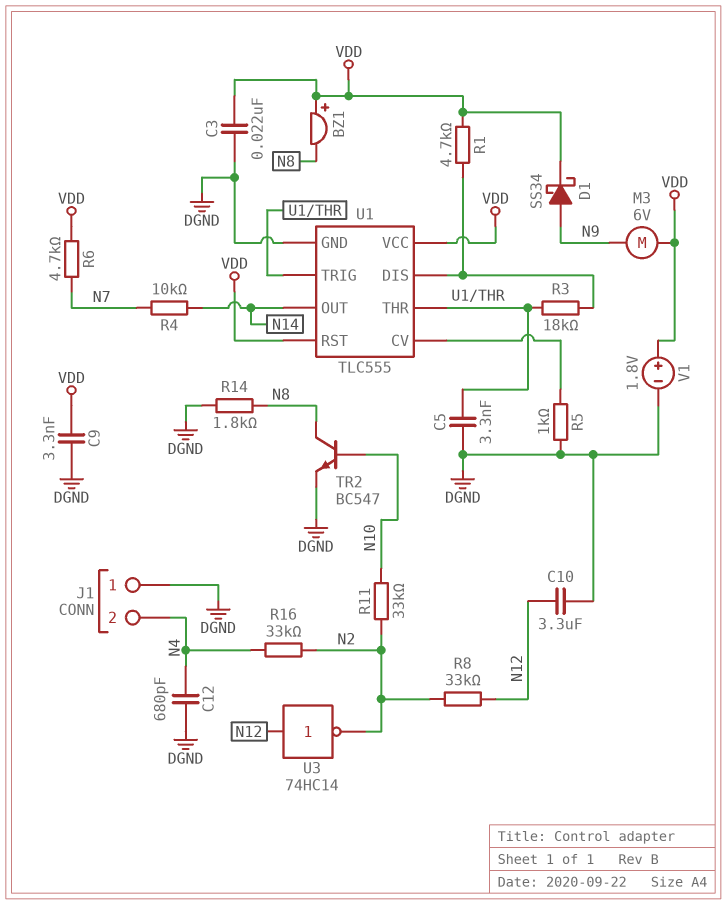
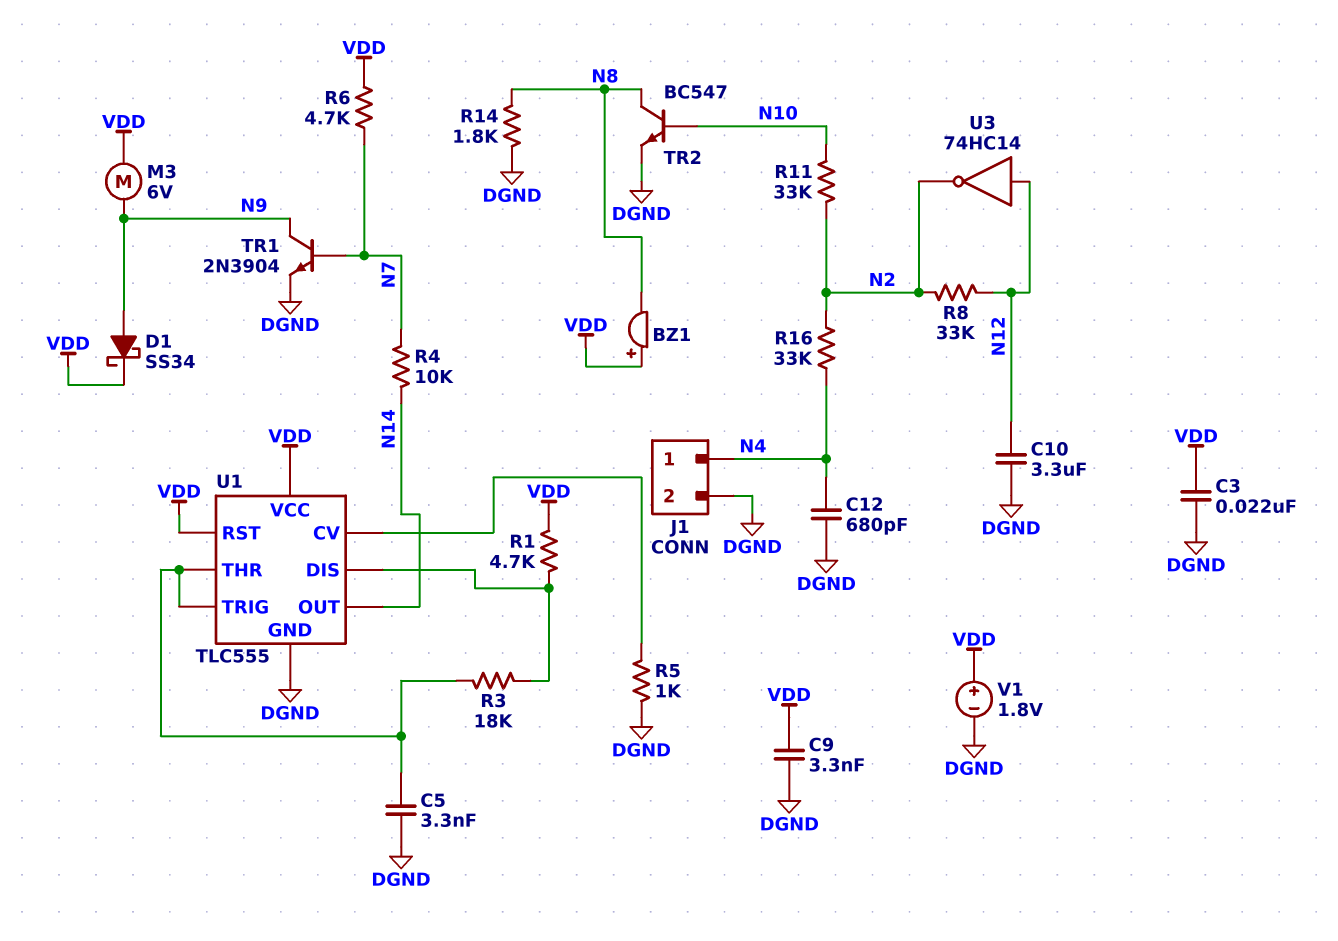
J1 pin 1: DGND -> N4
J1 pin 2: N4 -> DGND
TR1: none -> NPN 2N3904 (B N7, C N9, E DGND)

